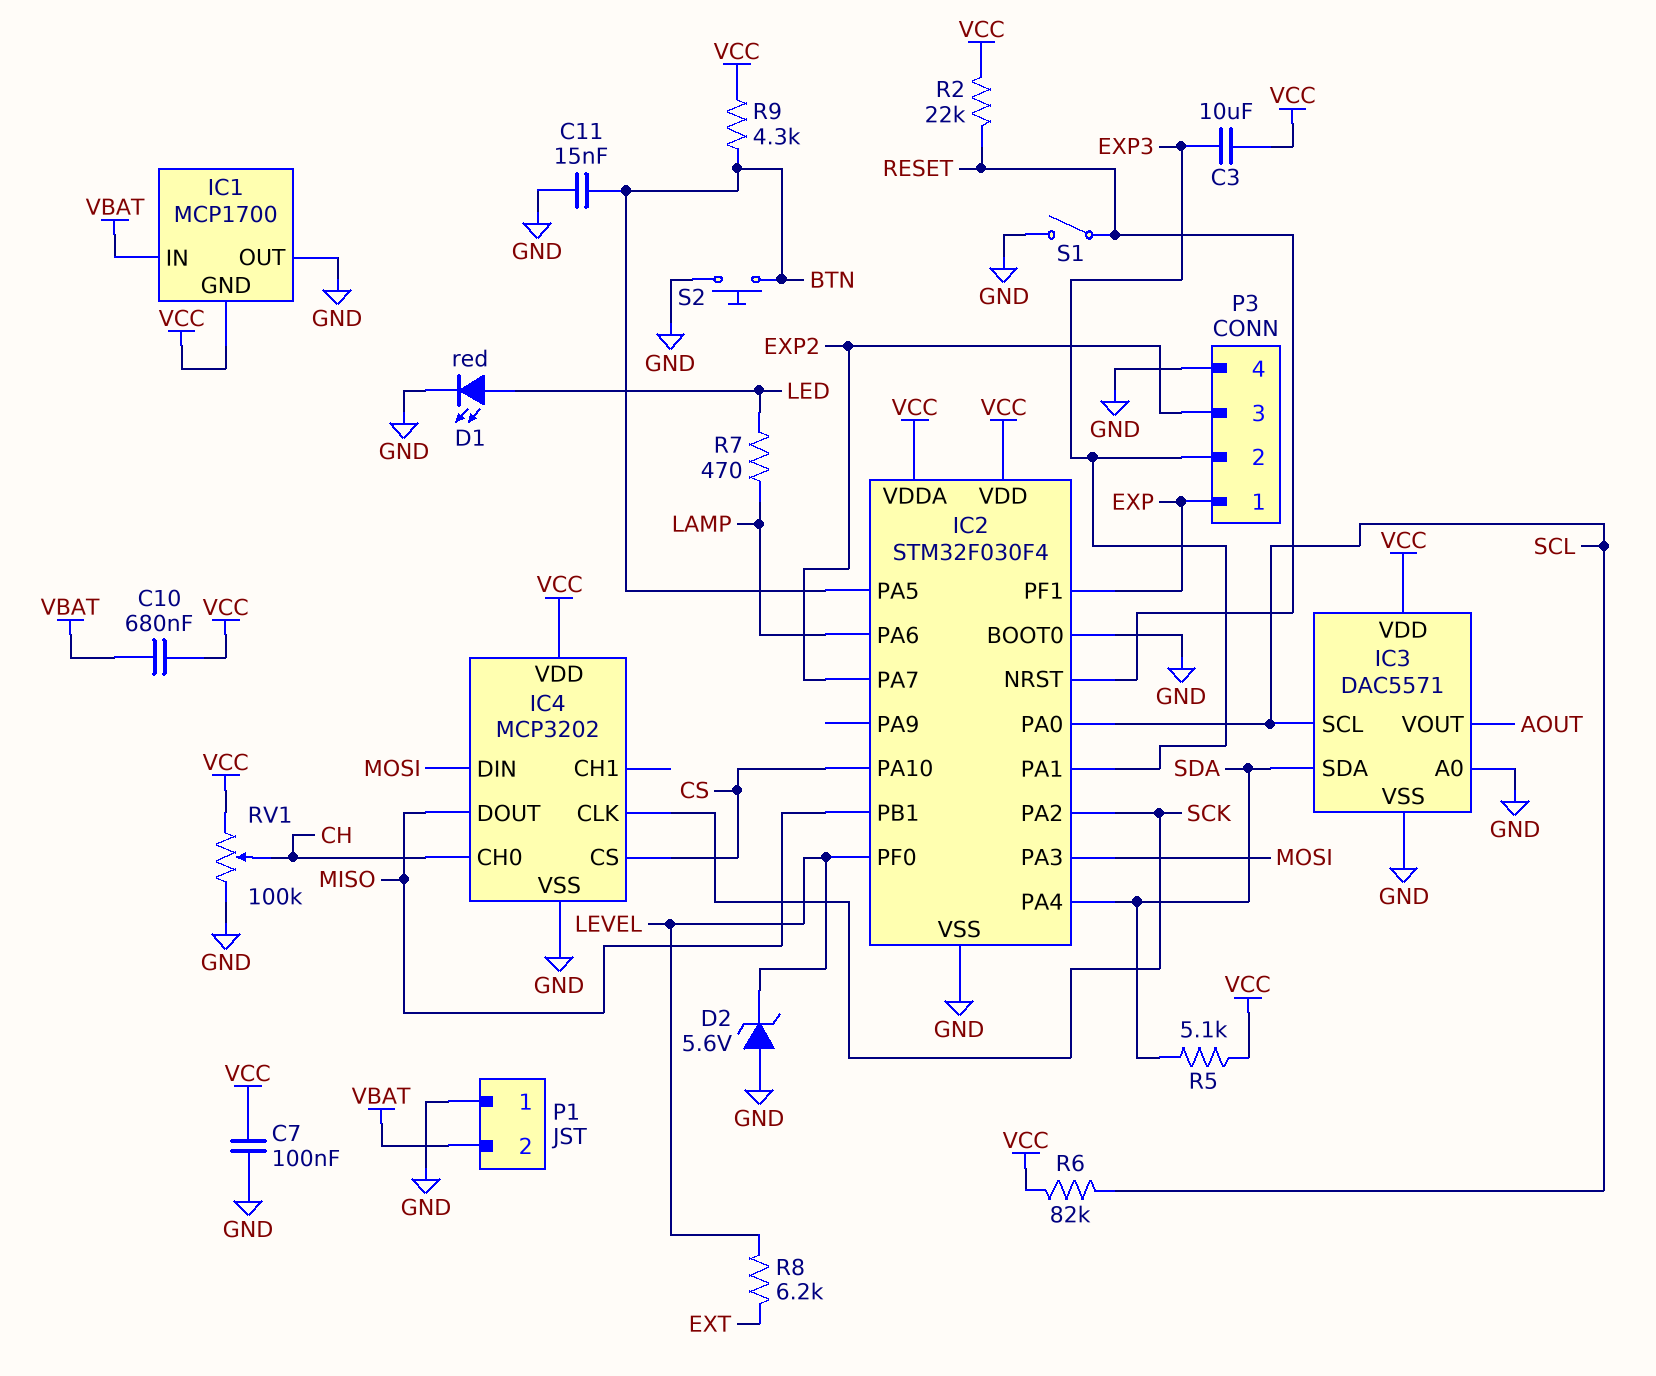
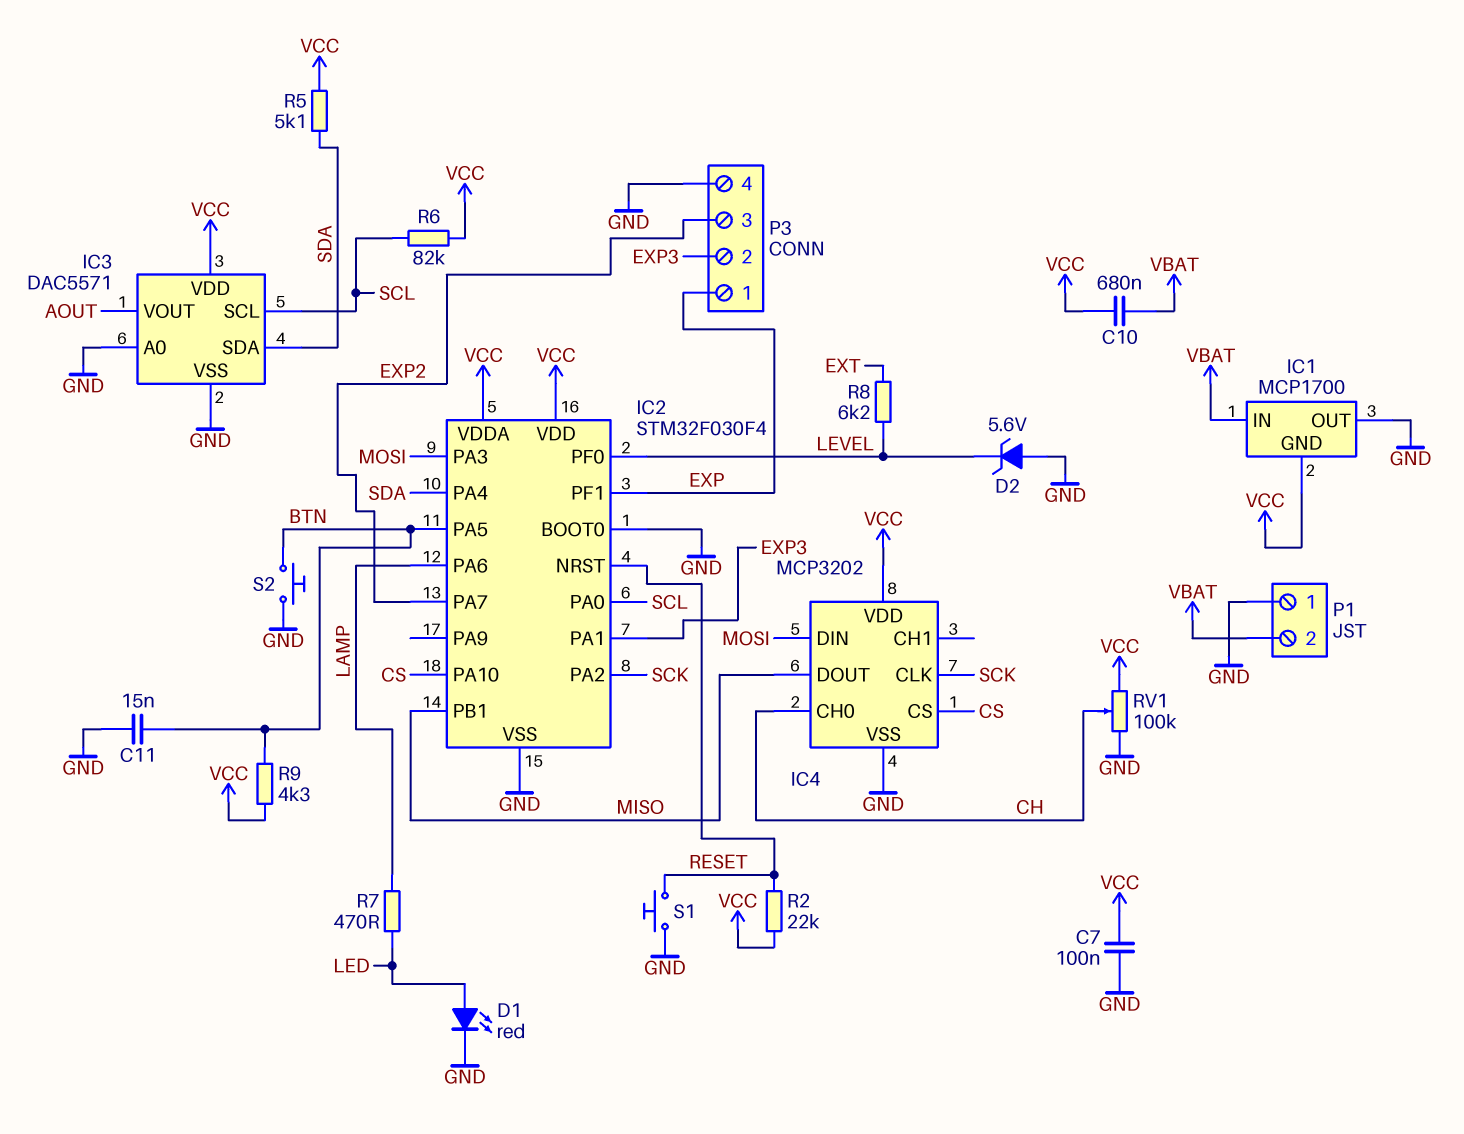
C3: 10uF (EXP3, VCC) -> none
S1: switch (GND, RESET) -> button (GND, RESET)

